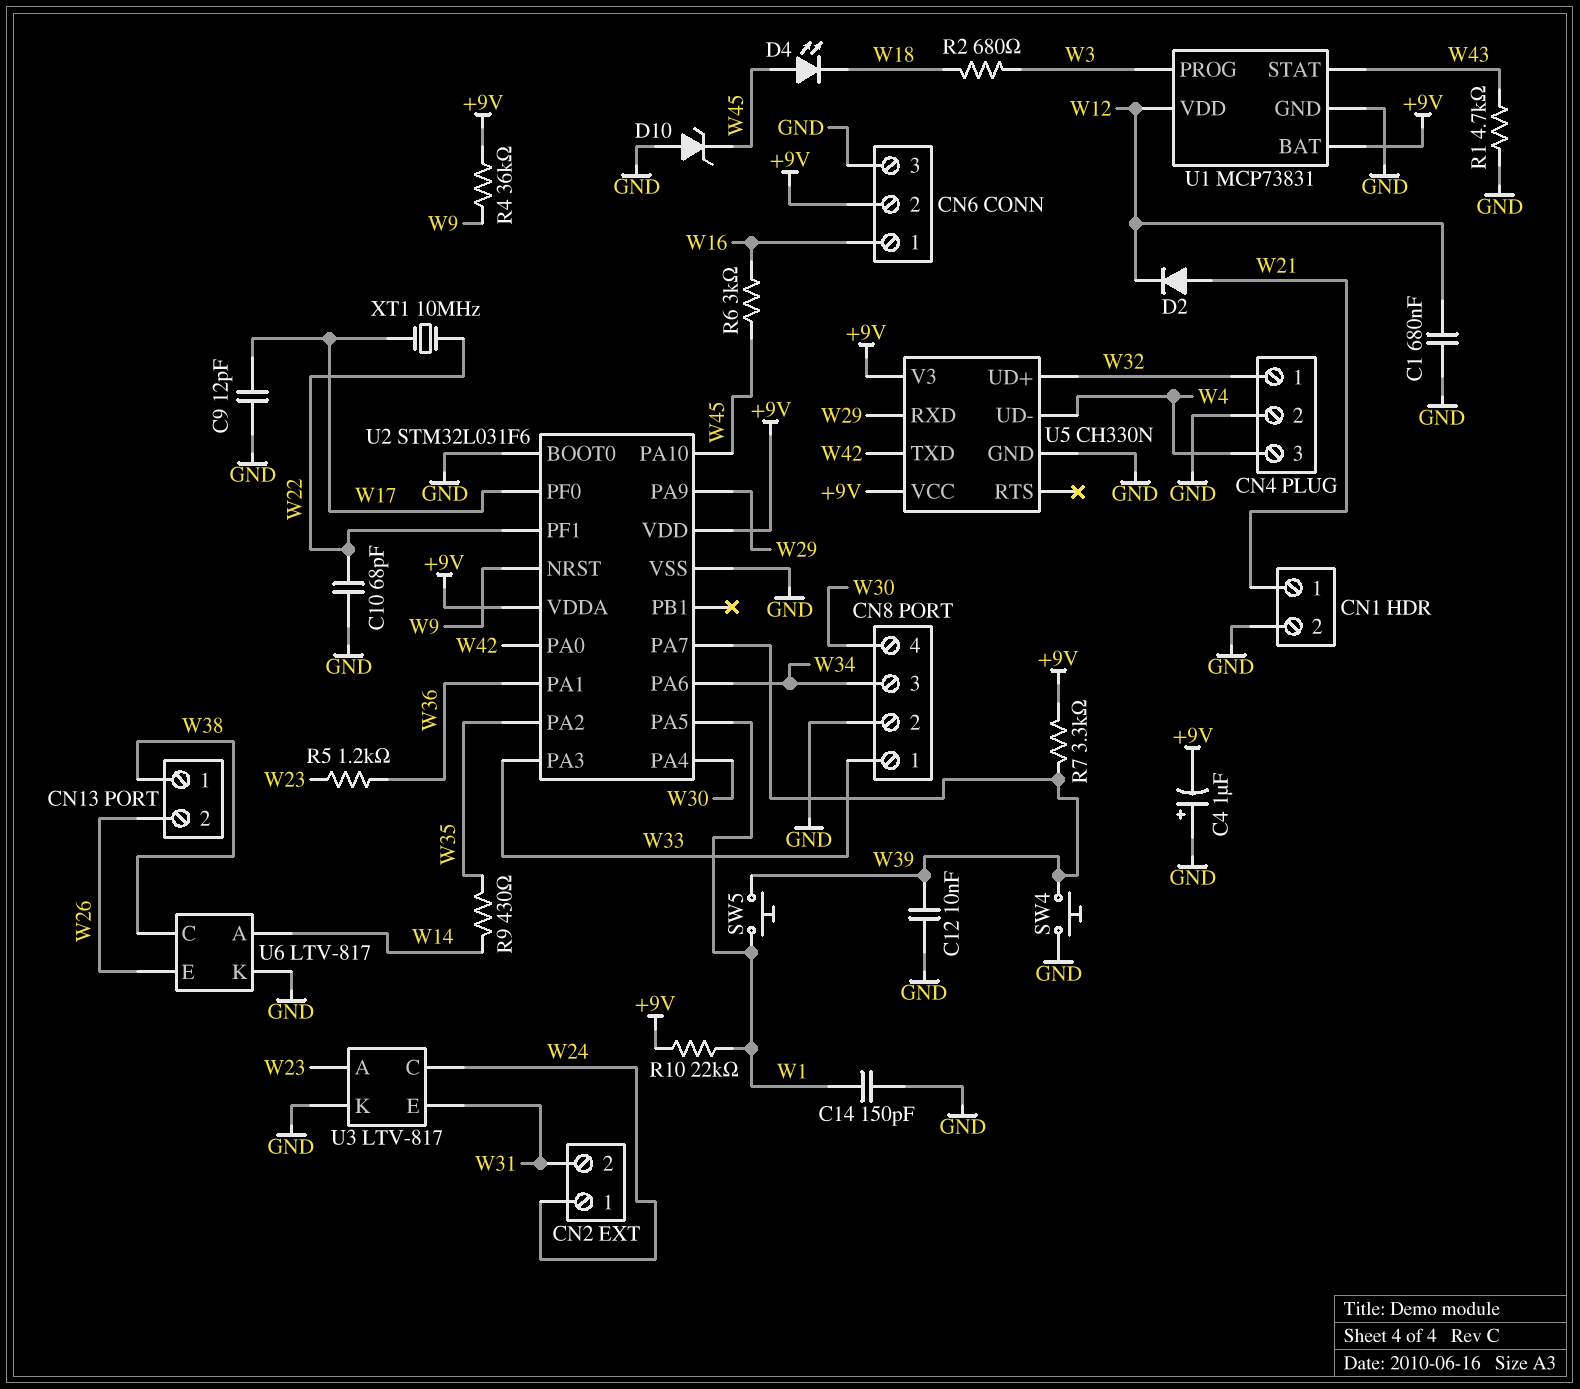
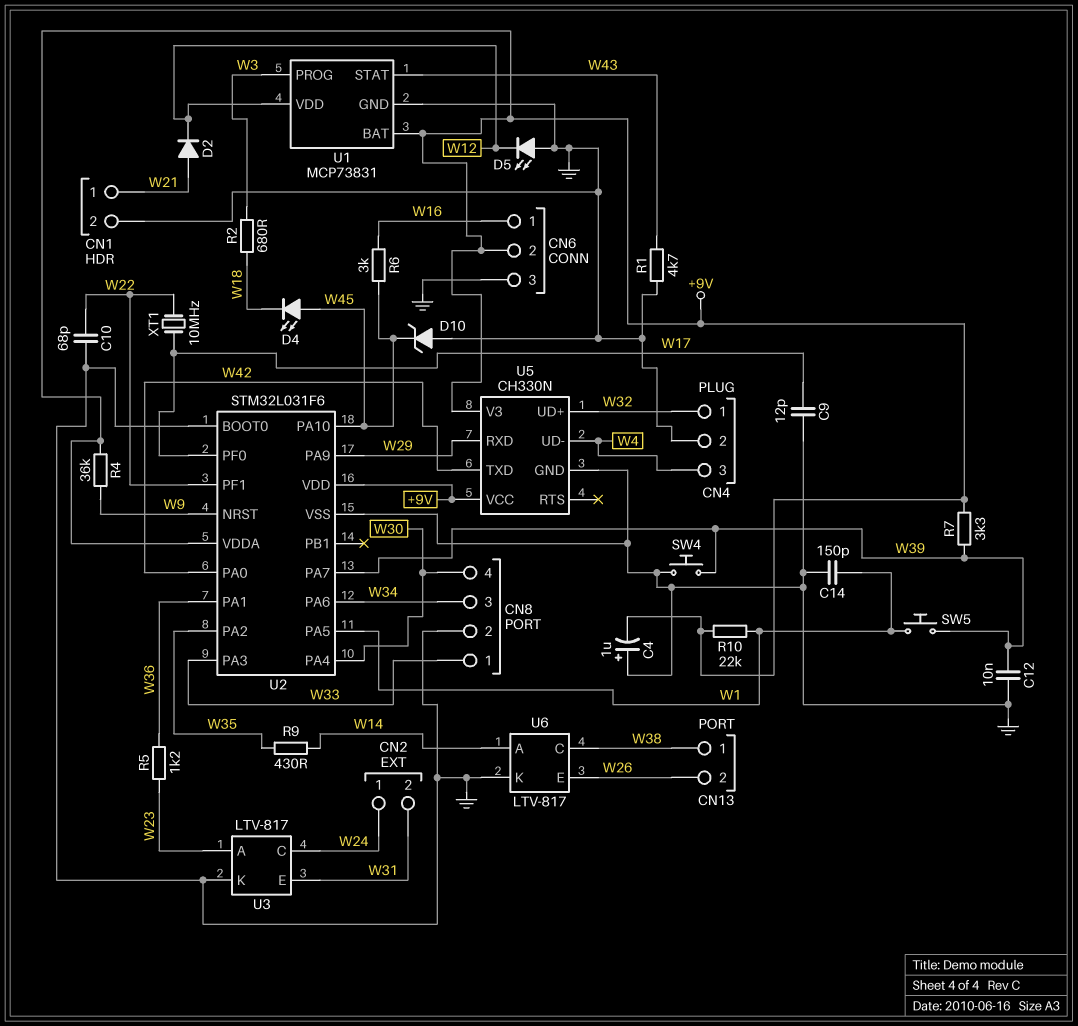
C1: 680nF (GND, W12) -> none
D5: none -> LED (A GND, K W12)

